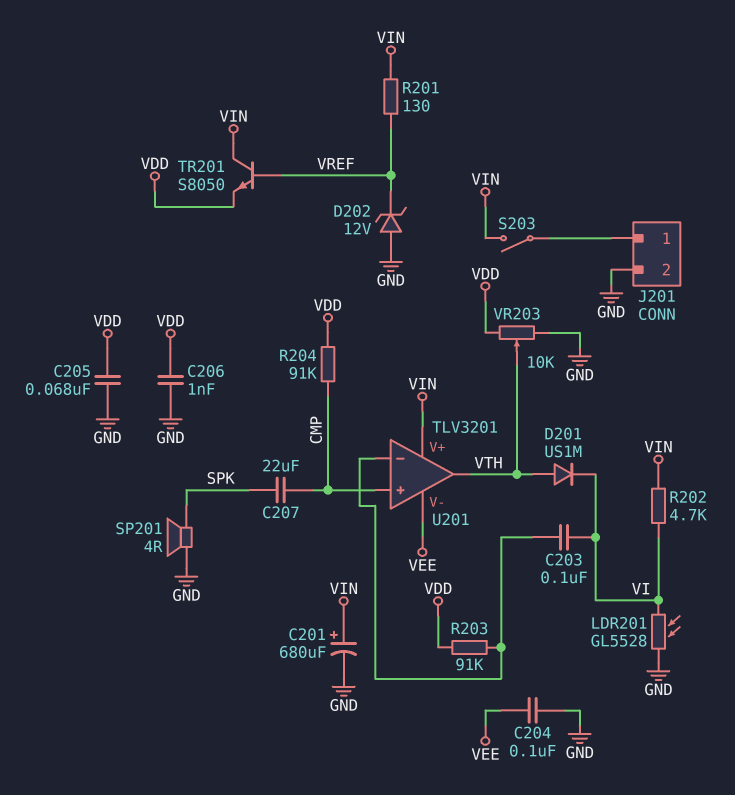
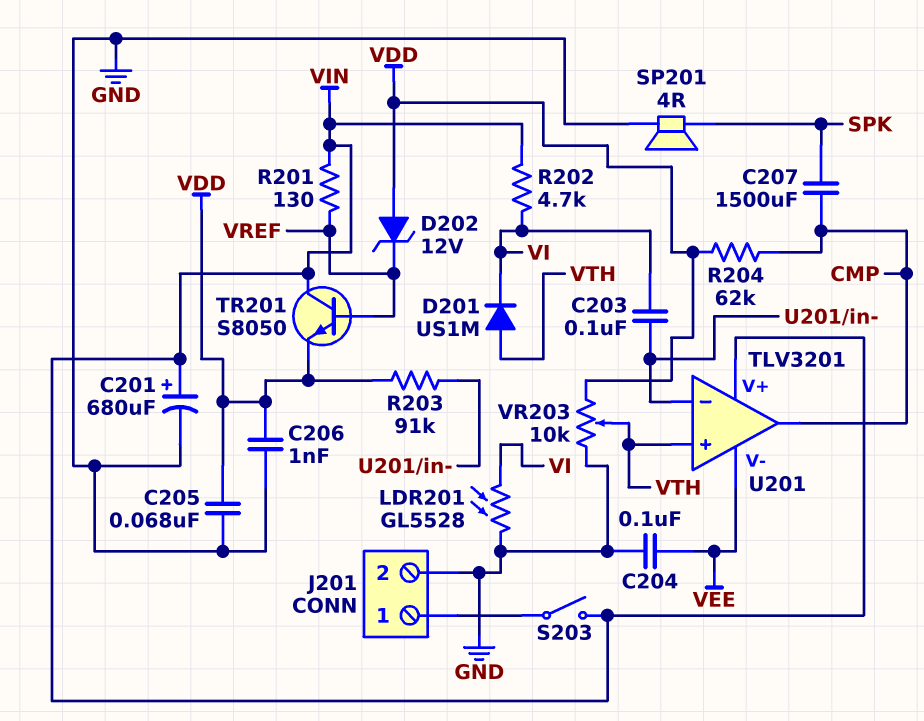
C207: 22uF (CMP, SPK) -> 1500uF (CMP, SPK)
D202: zener 12V (A GND, K VREF) -> zener 12V (A VDD, K VREF)
R204: 91k (CMP, VDD) -> 62k (CMP, VDD)
U201 pin in+: CMP -> VTH
U201 pin out: VTH -> CMP

